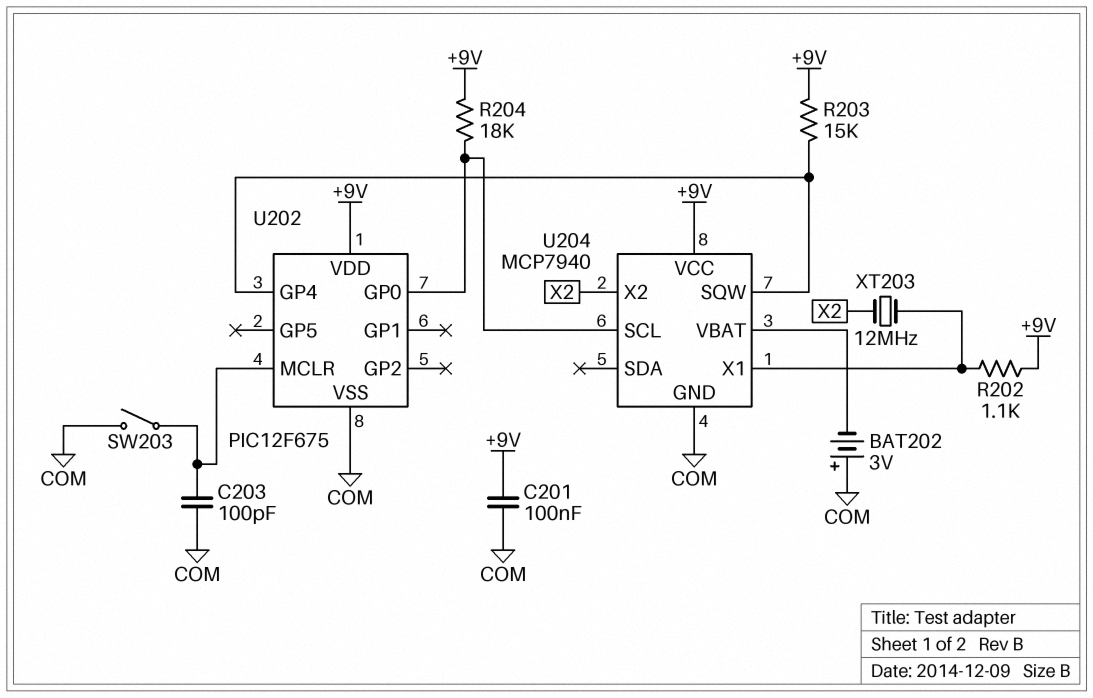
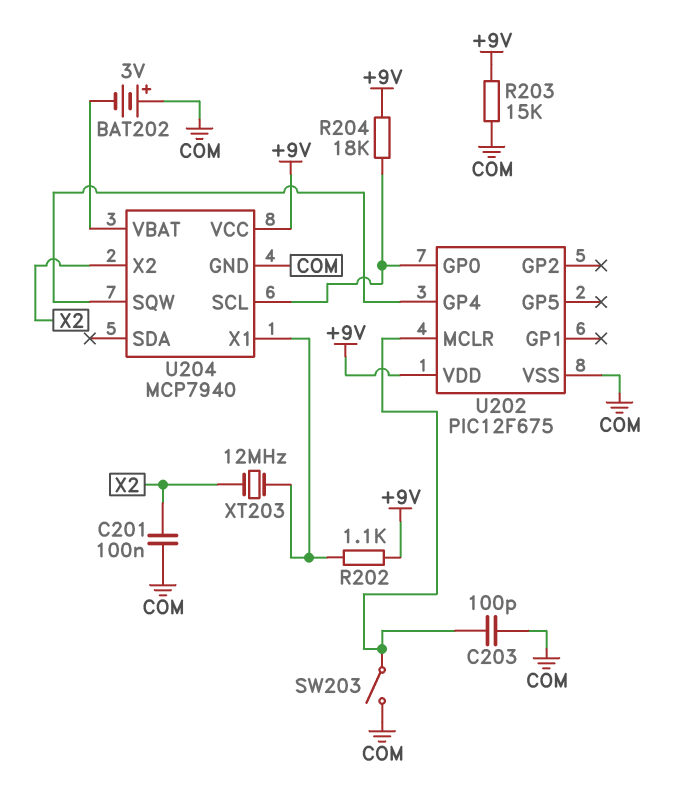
C201: 100nF (+9V, COM) -> 100nF (COM, X2)
R203: 15k (+9V, U202/GP4) -> 15k (+9V, COM)

